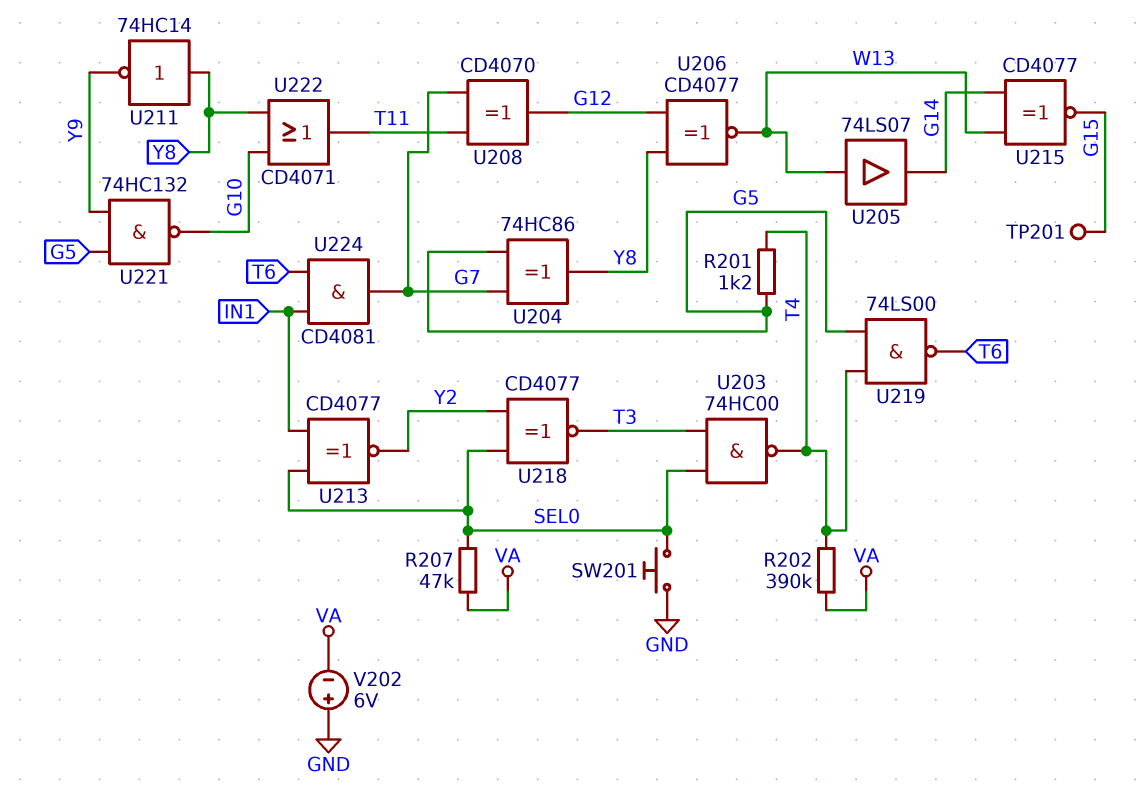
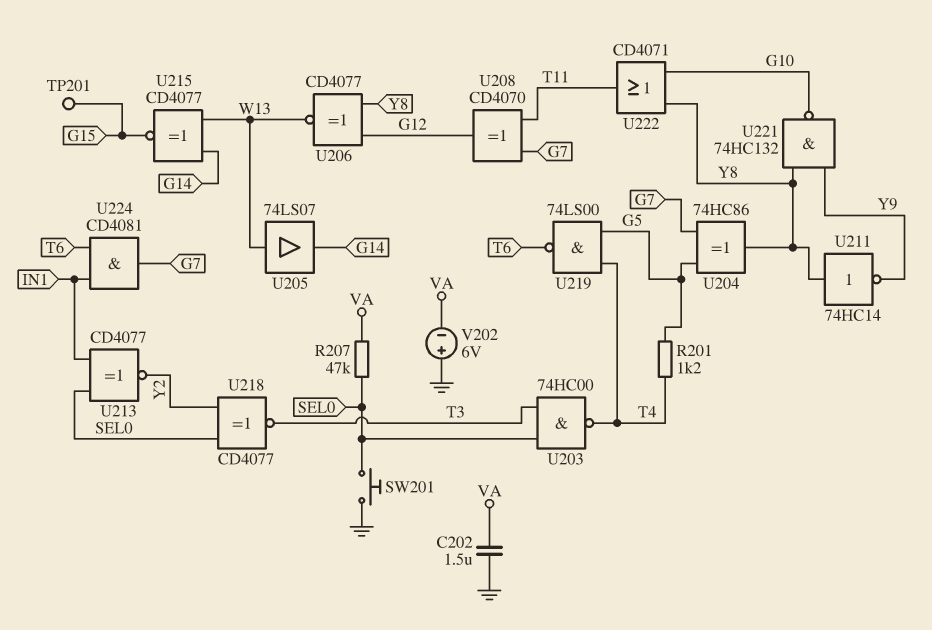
C202: none -> 1.5uF (GND, VA)
R202: 390k (T4, VA) -> none
U221: NAND 74HC132 (in G5, in Y9, out G10) -> NAND 74HC132 (in Y8, in Y9, out G10)

